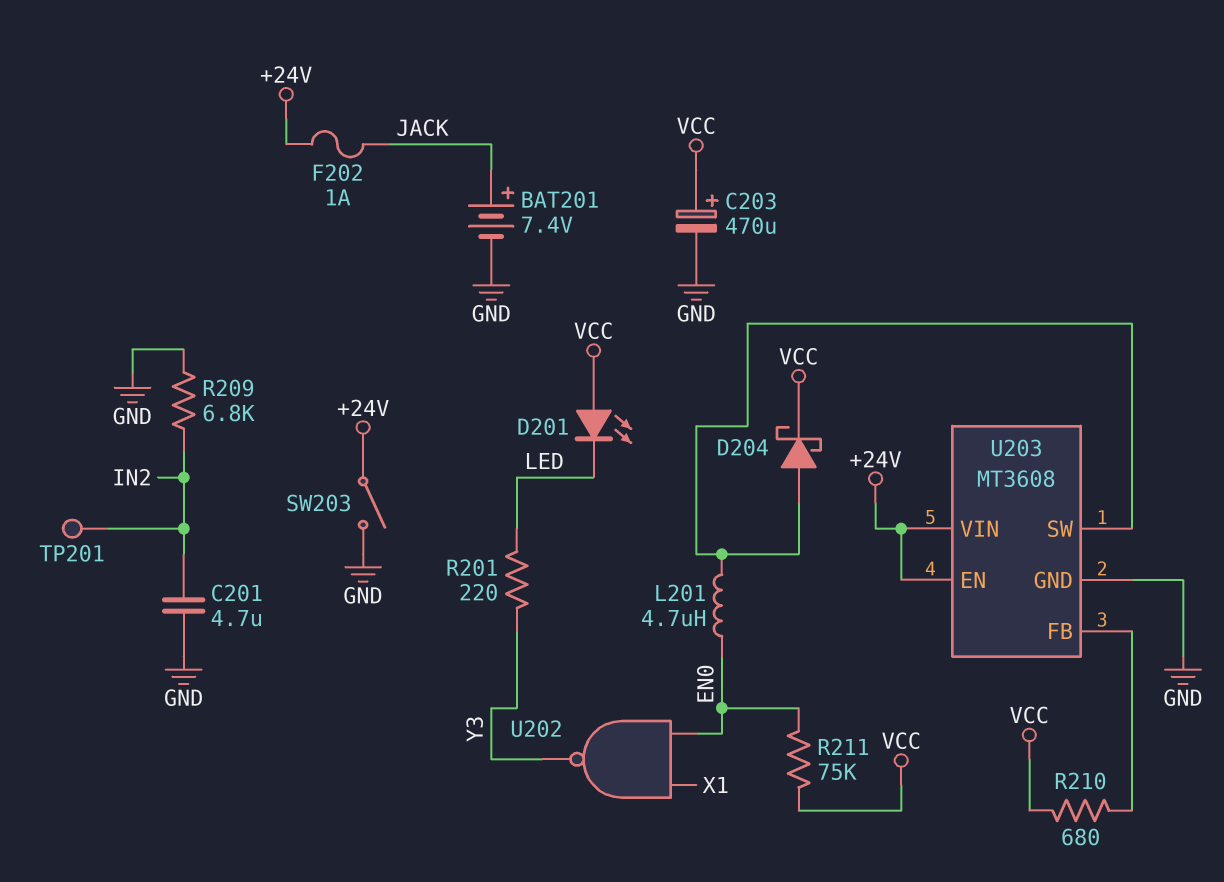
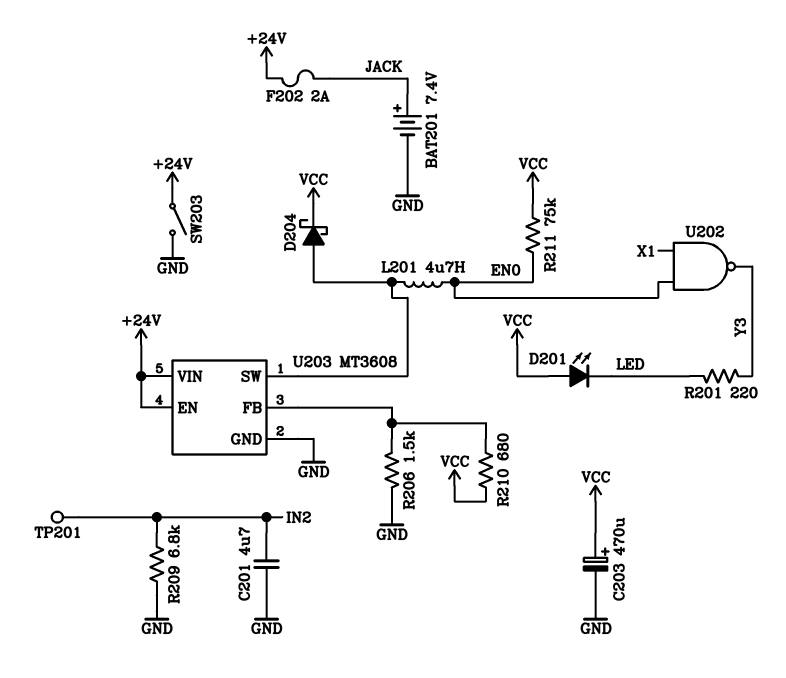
F202: 1A (+24V, JACK) -> 2A (+24V, JACK)
R206: none -> 1.5k (GND, U203/FB)

